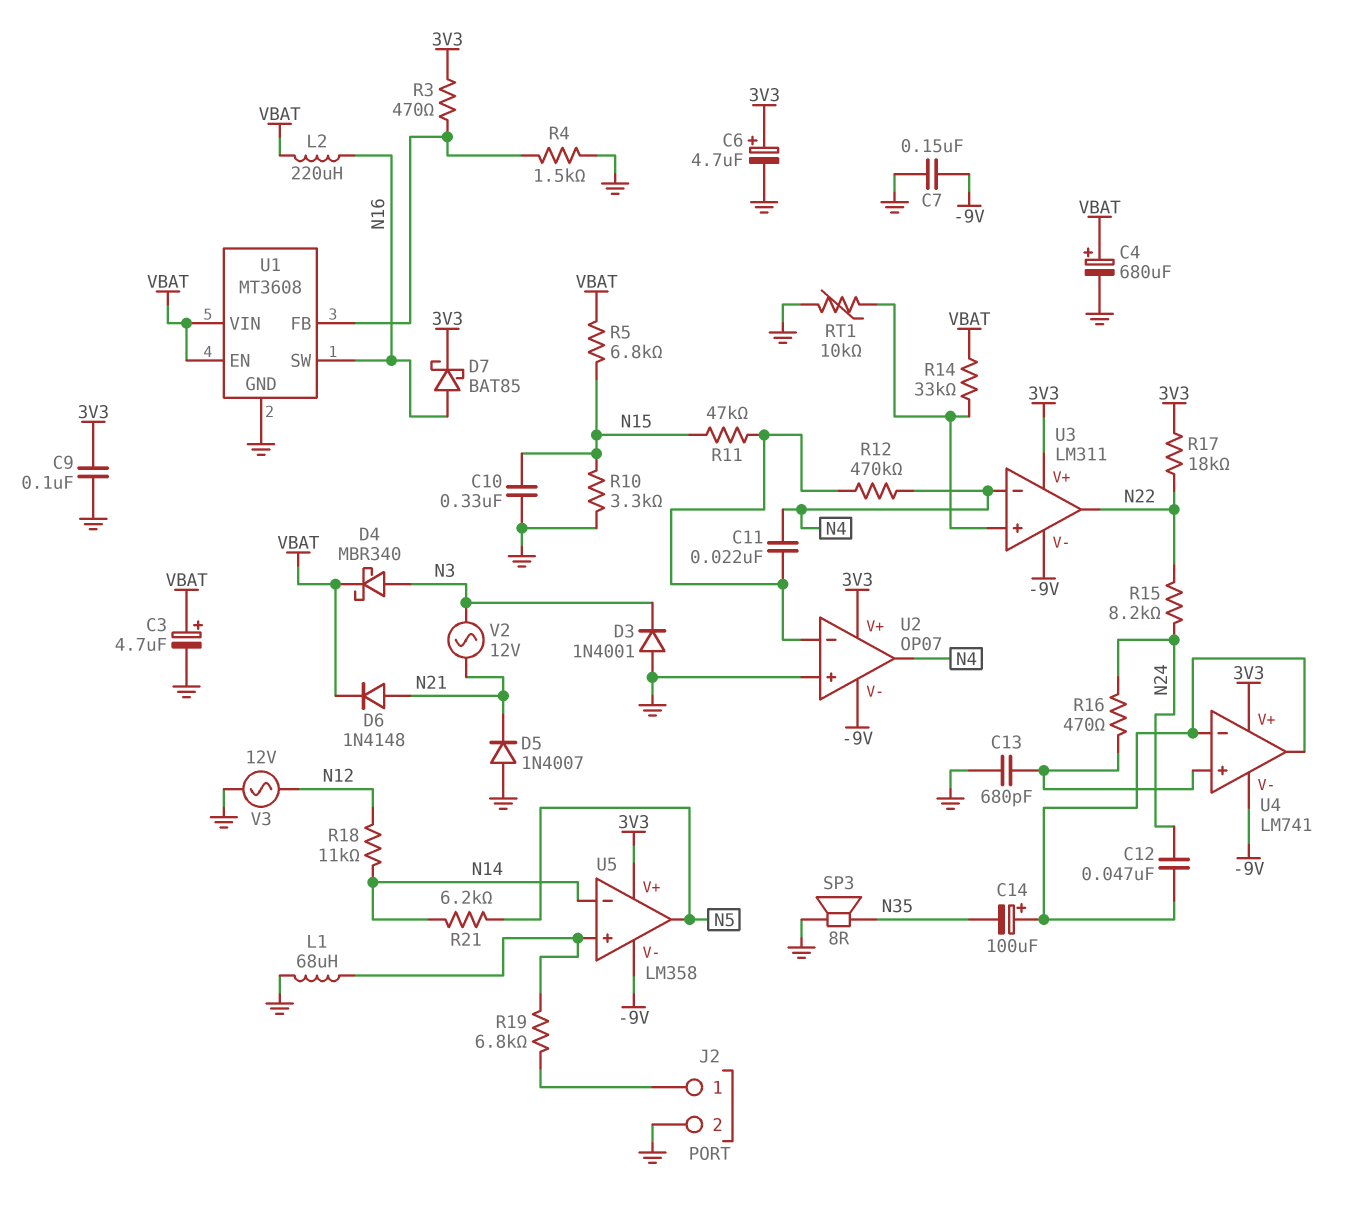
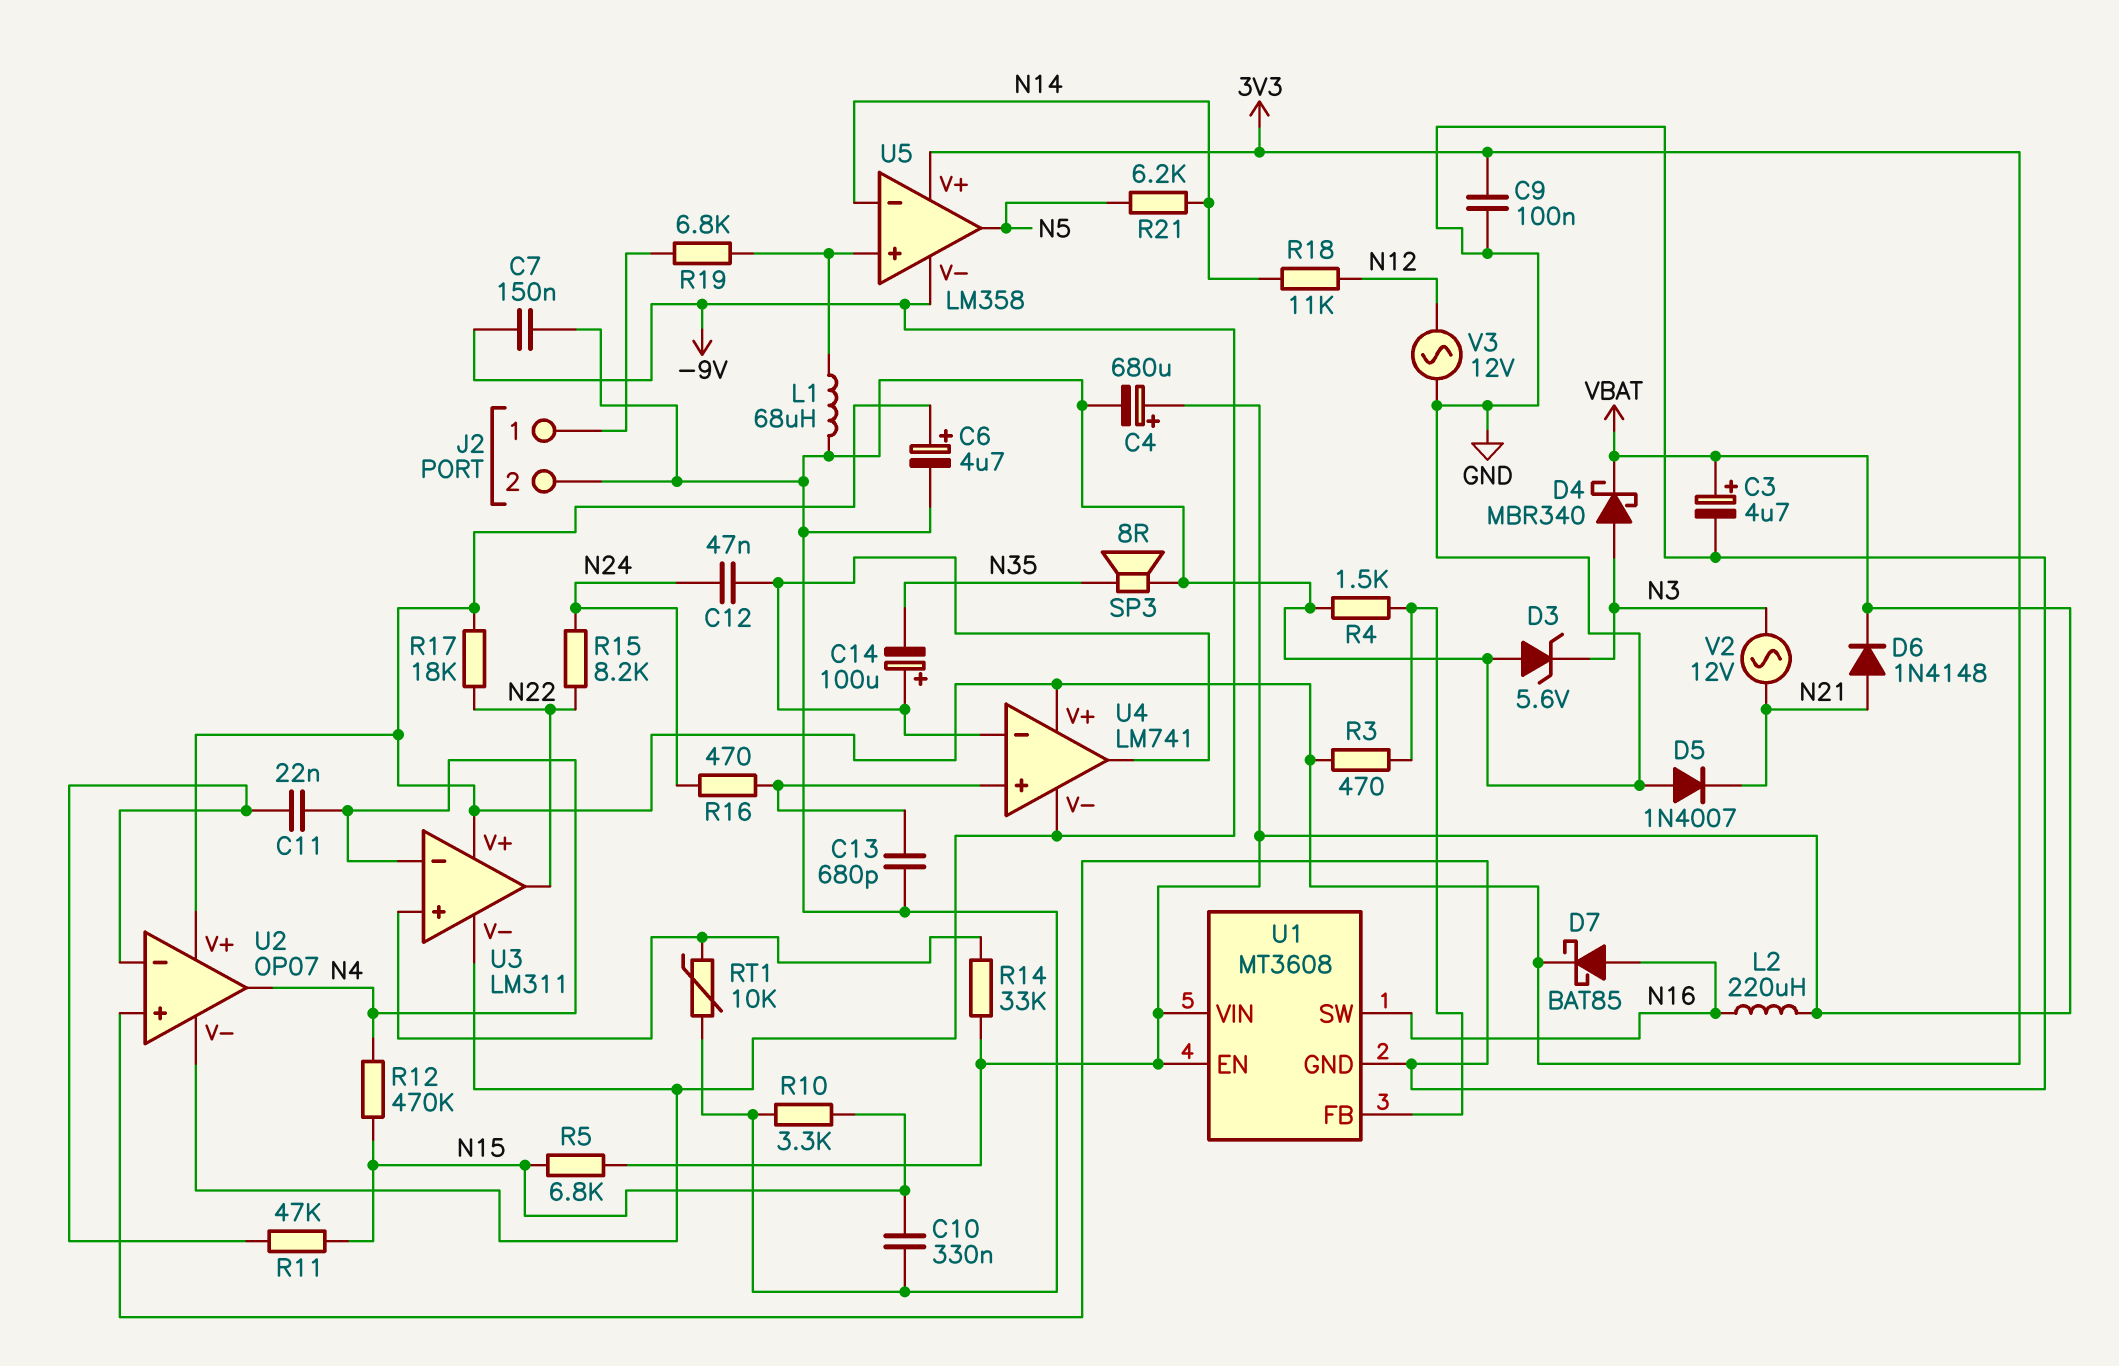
D3: diode 1N4001 (A GND, K N3) -> zener 5.6V (A GND, K N3)
R12: 470k (N4, U2/in-) -> 470k (N4, N15)

